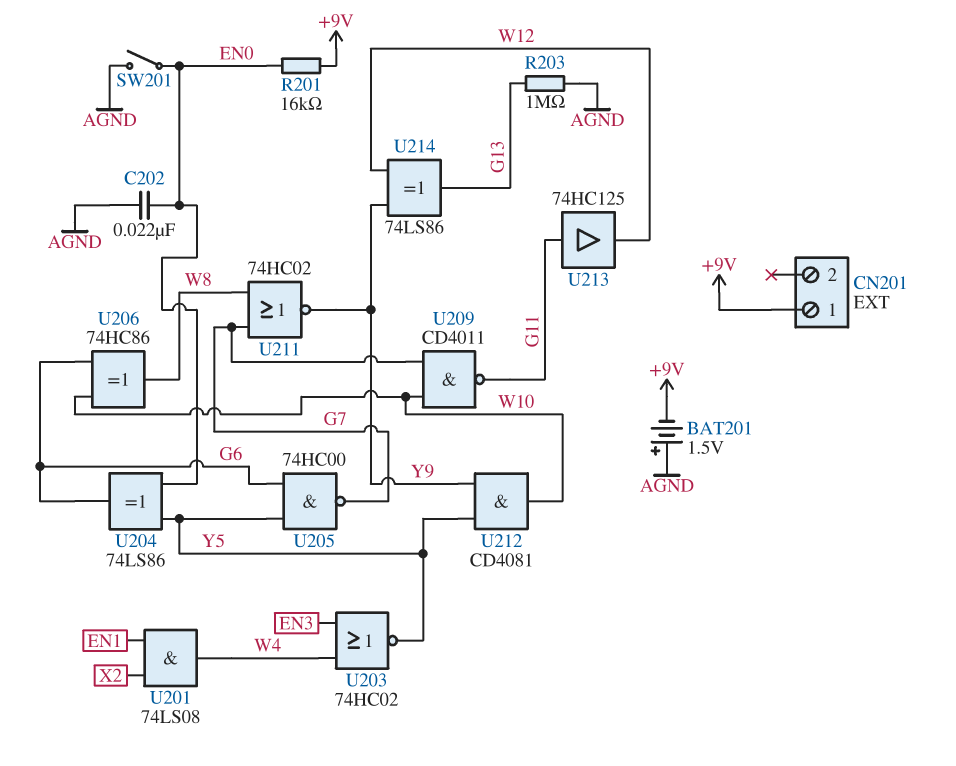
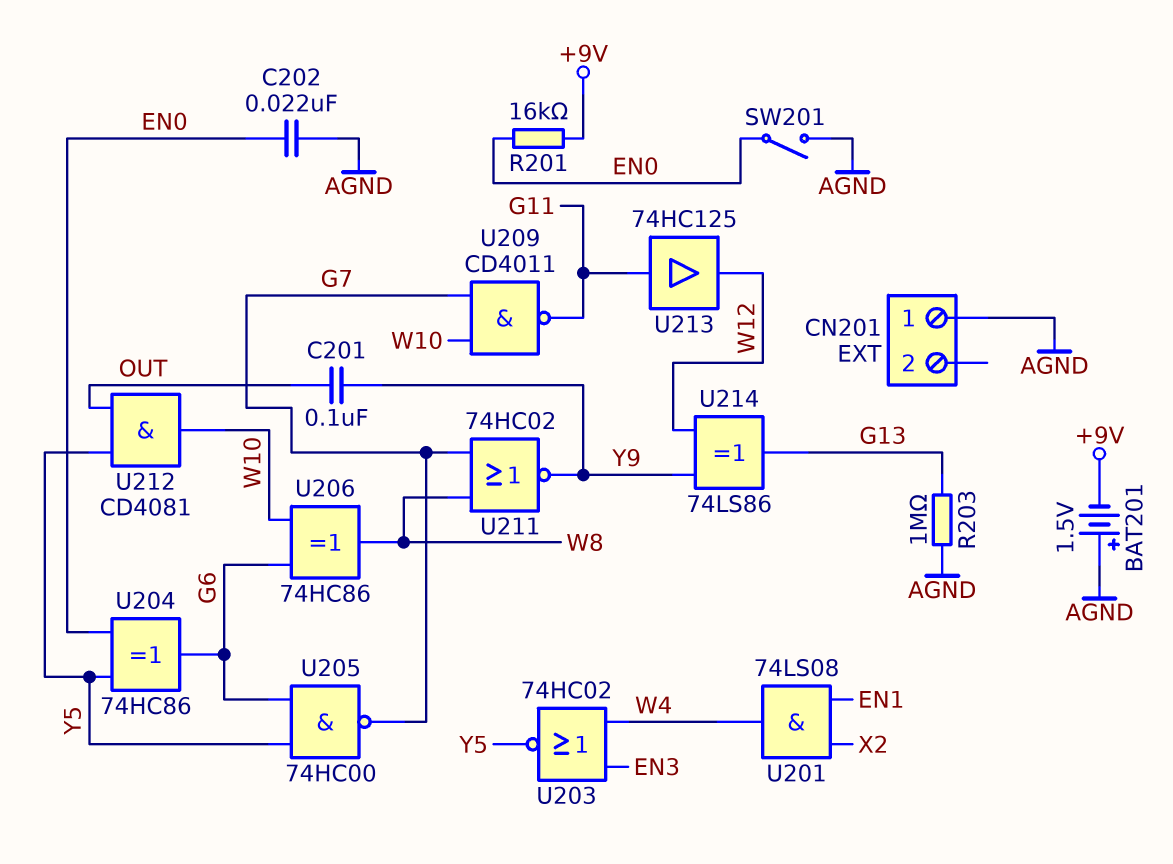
C201: none -> 100nF (OUT, Y9)
CN201 pin 1: +9V -> AGND
U204: XOR 74LS86 (in EN0, in Y5, out G6) -> XOR 74HC86 (in EN0, in Y5, out G6)
U212: AND CD4081 (in Y5, in Y9, out W10) -> AND CD4081 (in OUT, in Y5, out W10)

